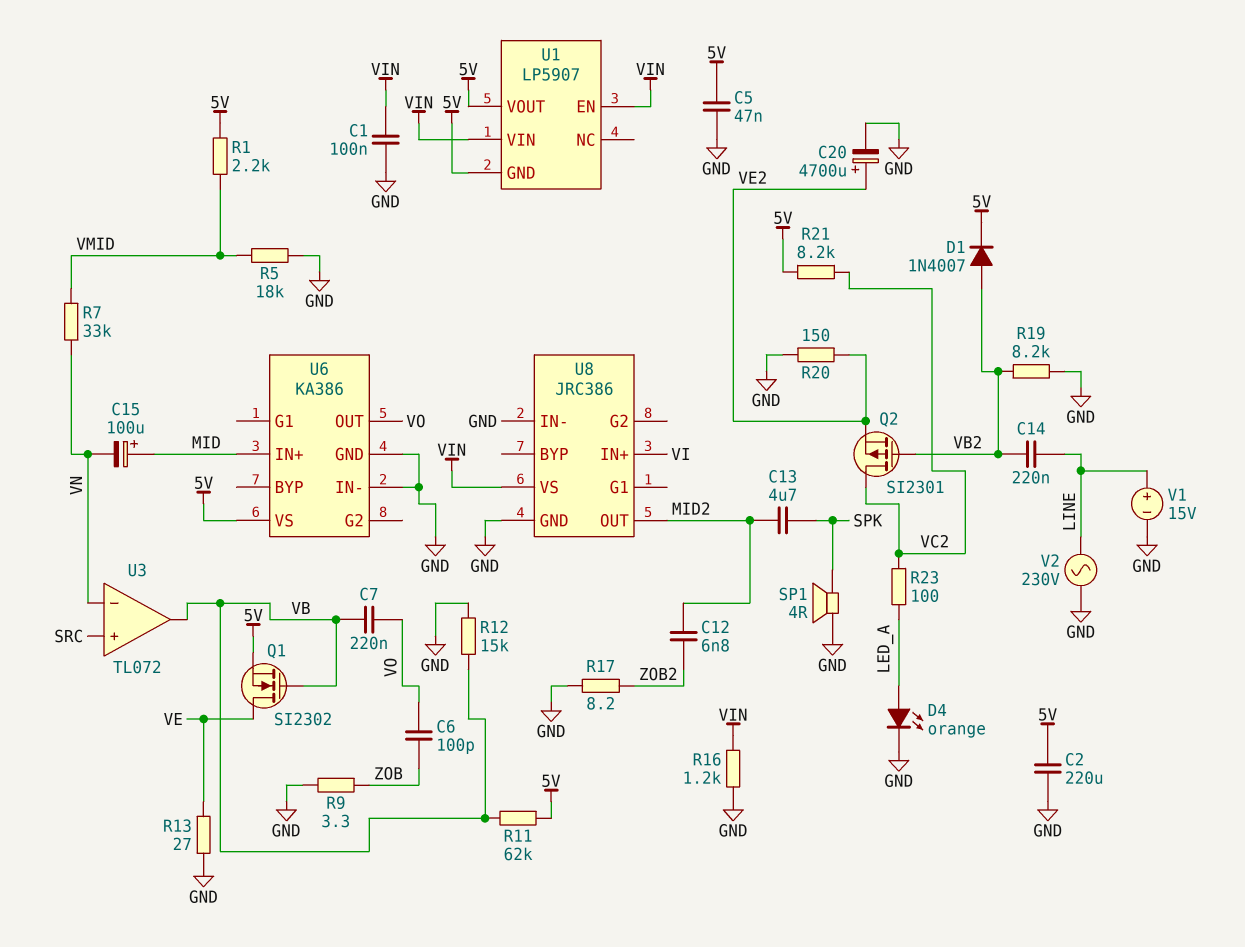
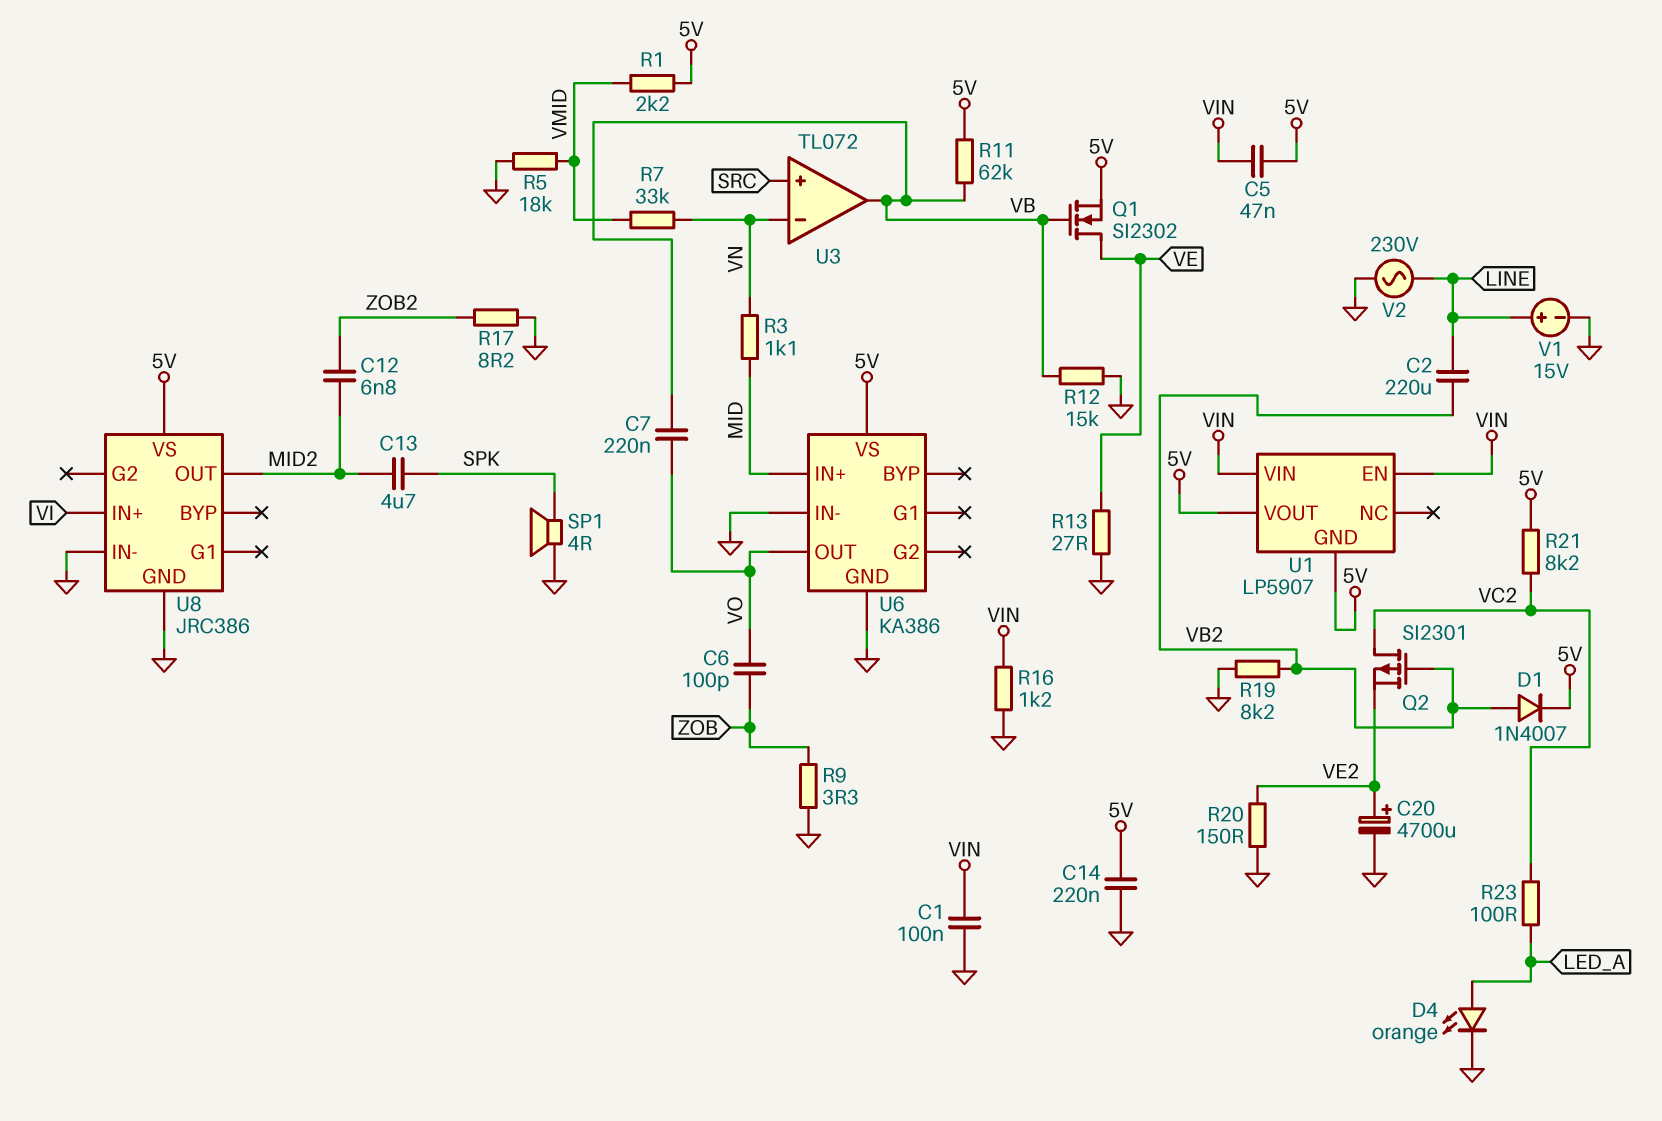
C2: 220uF (5V, GND) -> 220uF (LINE, VB2)
C5: 47nF (5V, GND) -> 47nF (5V, VIN)
C14: 220nF (LINE, VB2) -> 220nF (5V, GND)
C15: 100uF (plus MID, minus VN) -> none
R3: none -> 1.1k (MID, VN)
U8 pin VS: VIN -> 5V

